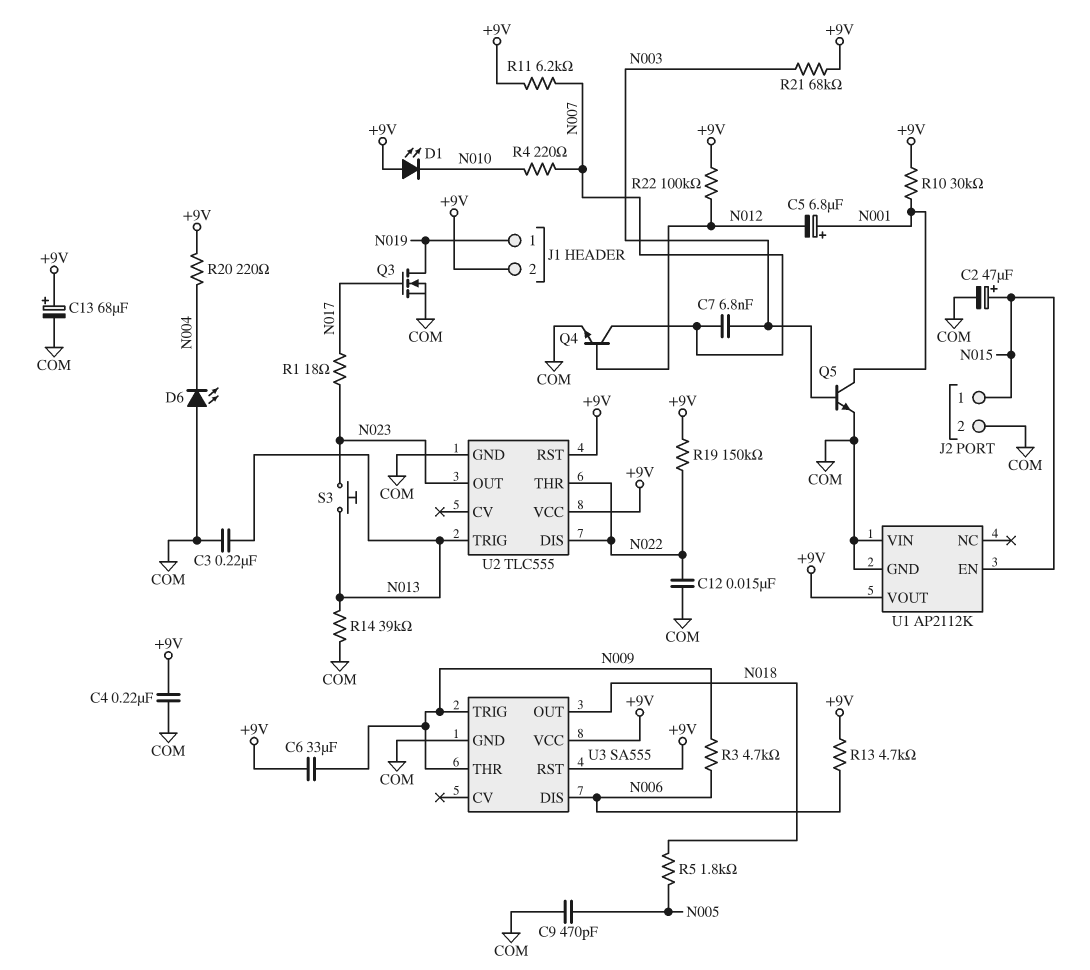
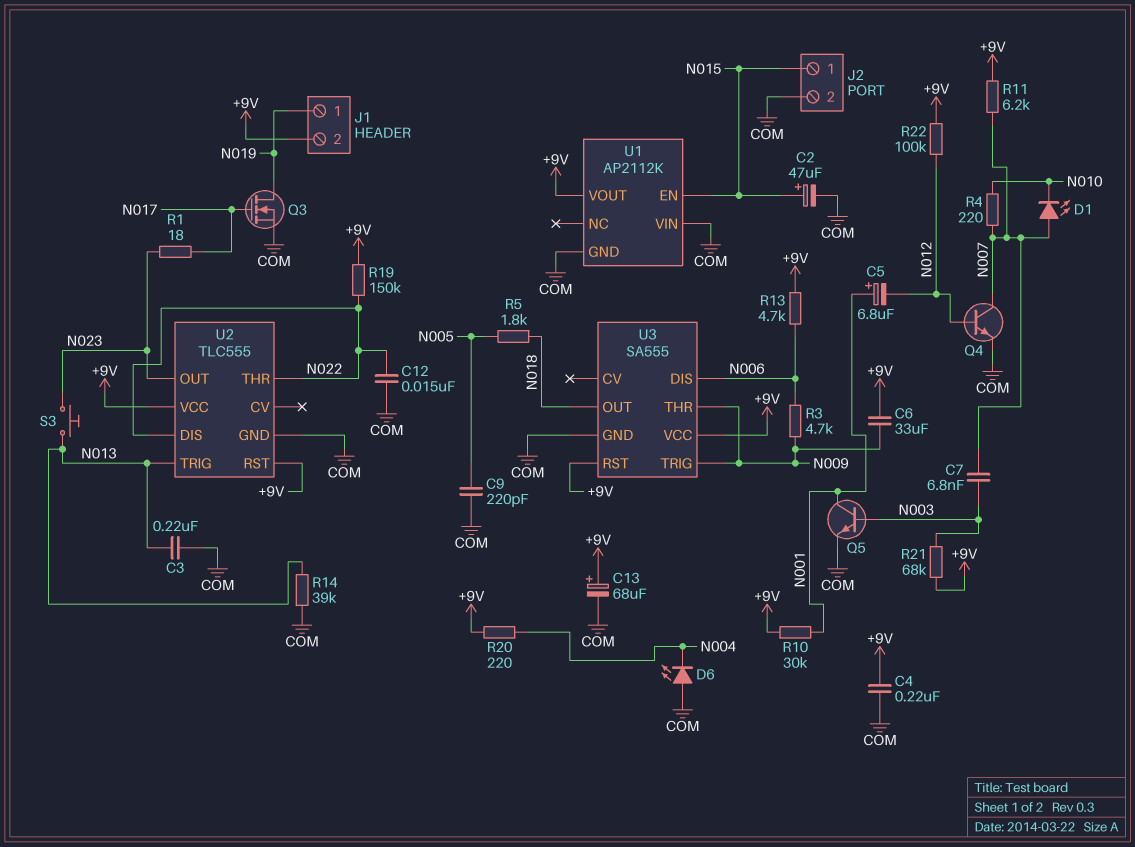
C9: 470pF (COM, N005) -> 220pF (COM, N005)
D1: LED (A +9V, K N010) -> LED (A N007, K N010)

